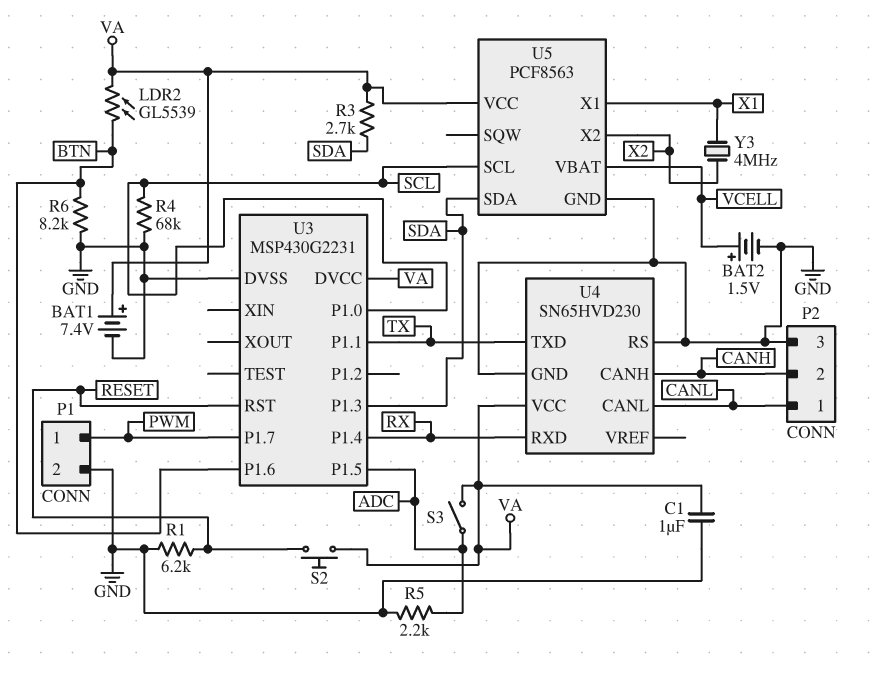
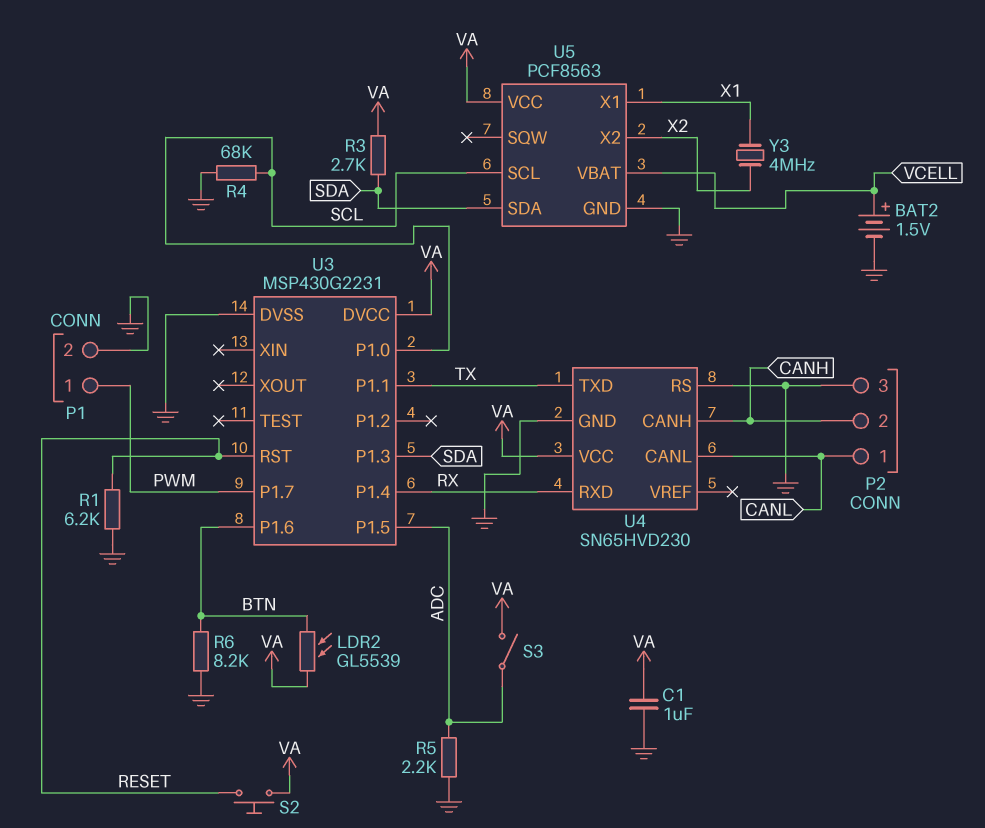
BAT1: 7.4V (plus VA, minus GND) -> none

